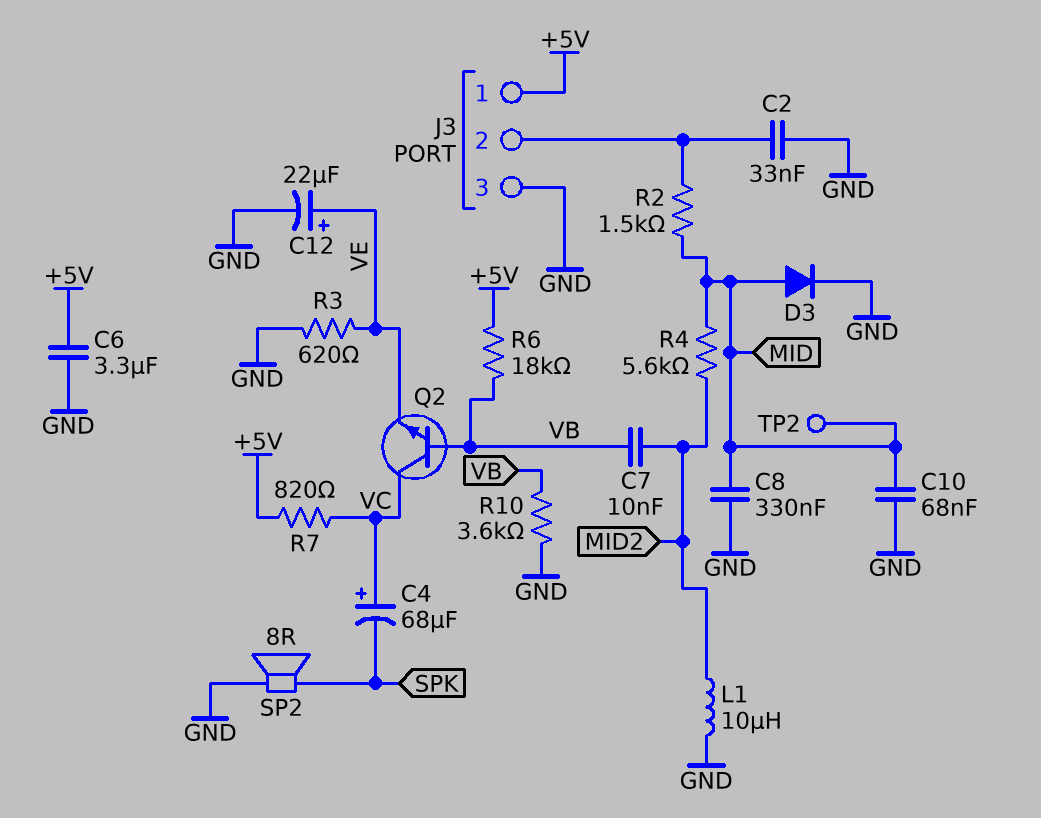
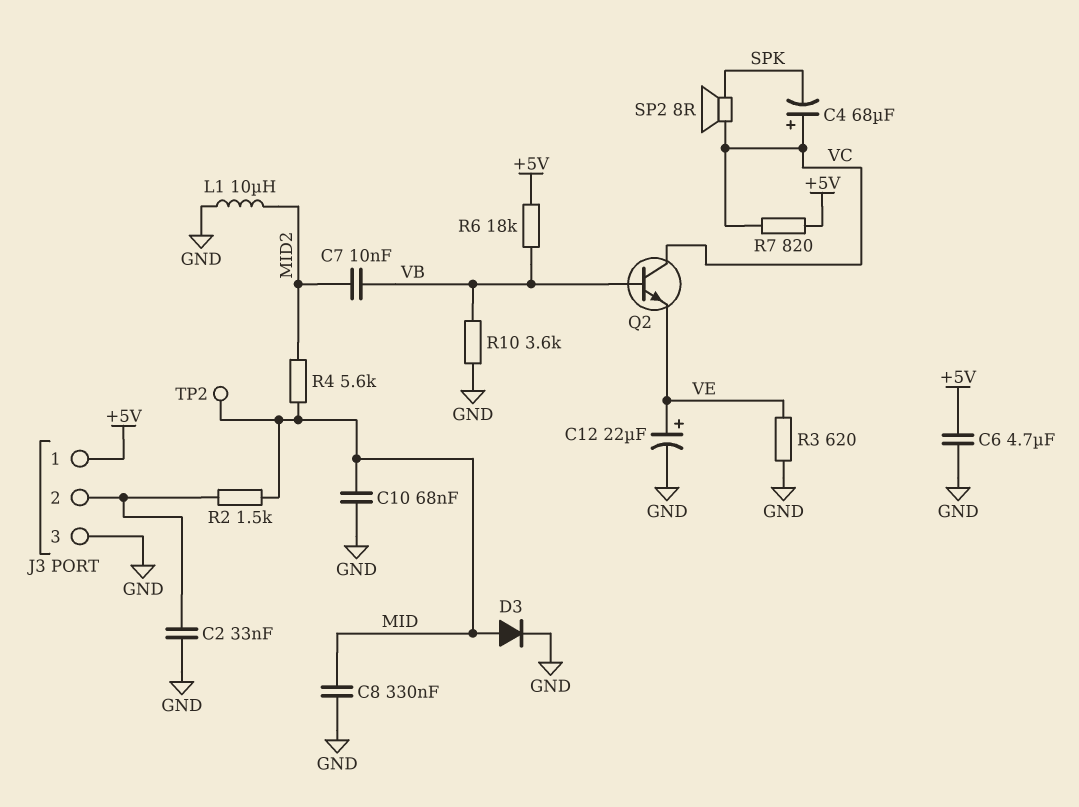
C6: 3.3uF (+5V, GND) -> 4.7uF (+5V, GND)
SP2: speaker 8R (GND, SPK) -> speaker 8R (SPK, VC)

